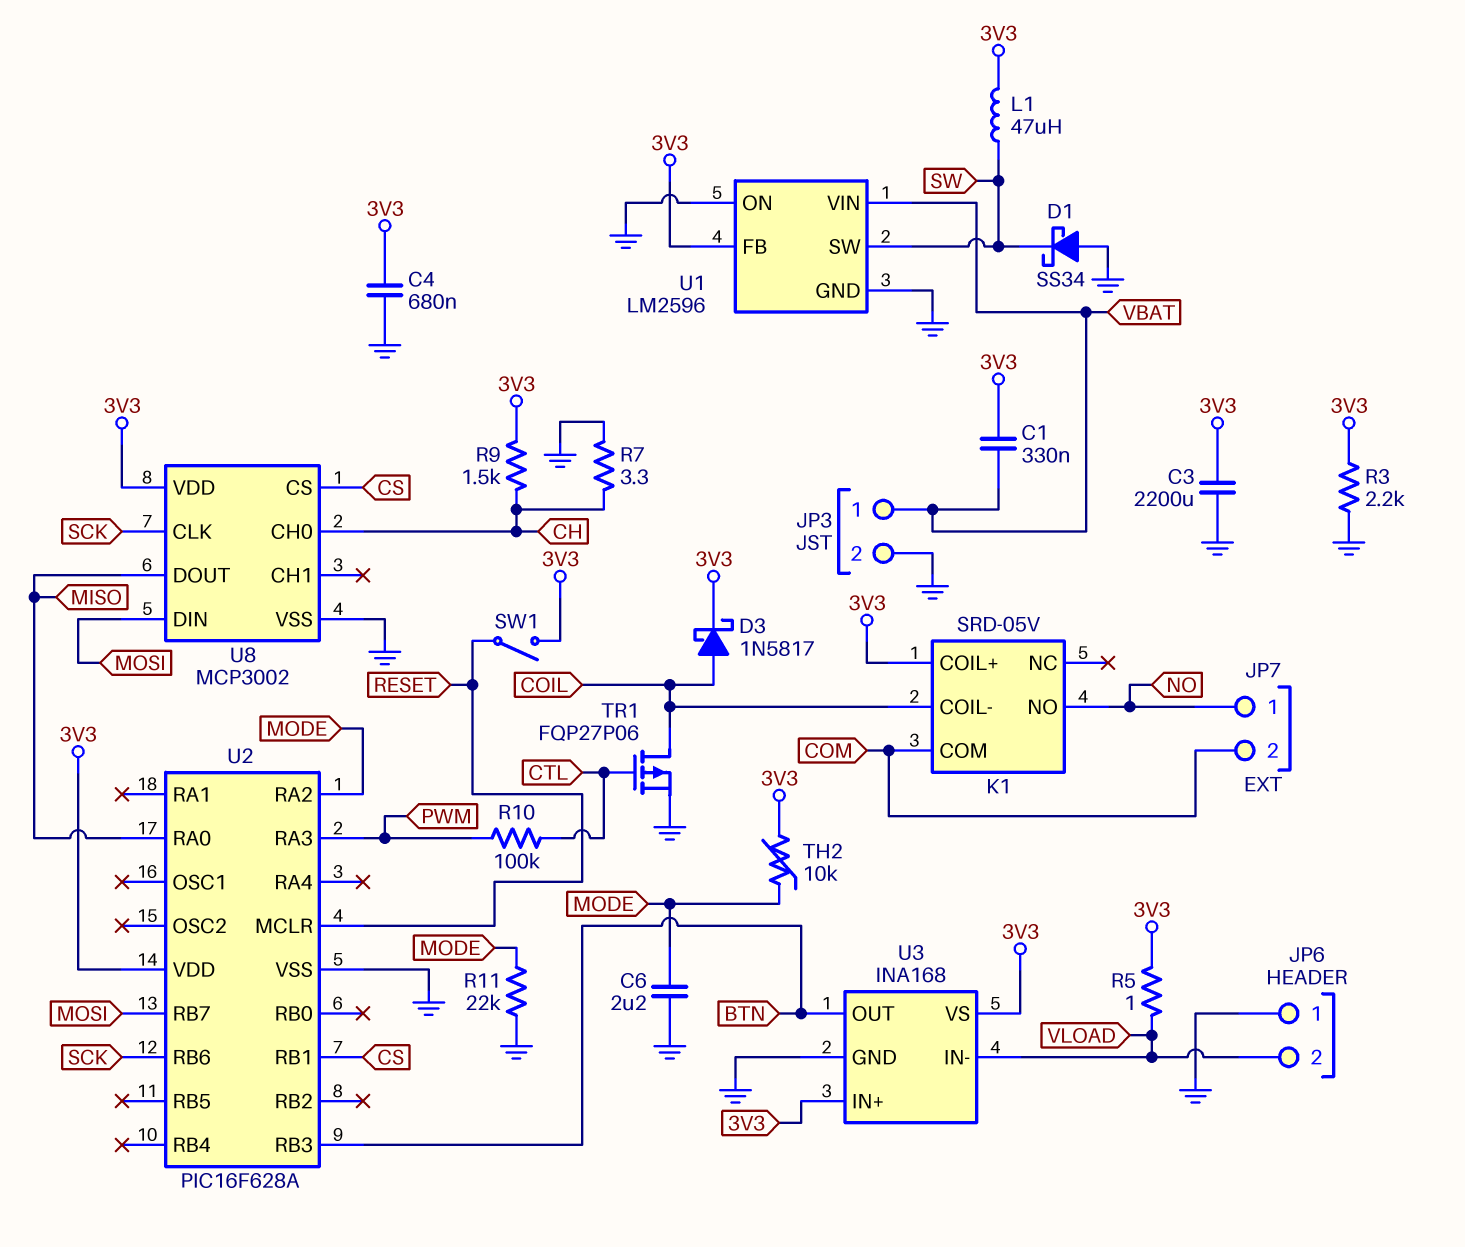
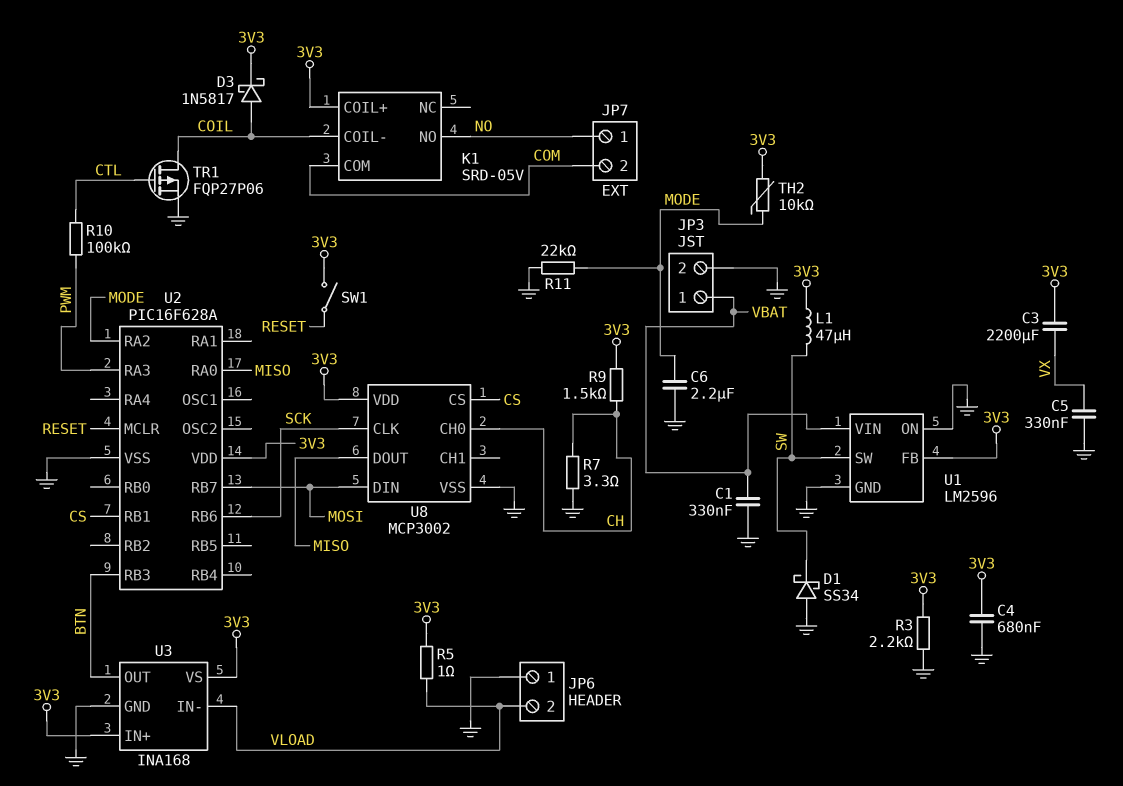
C1: 330nF (3V3, VBAT) -> 330nF (GND, VBAT)
C3: 2200uF (3V3, GND) -> 2200uF (3V3, VX)
C5: none -> 330nF (GND, VX)

